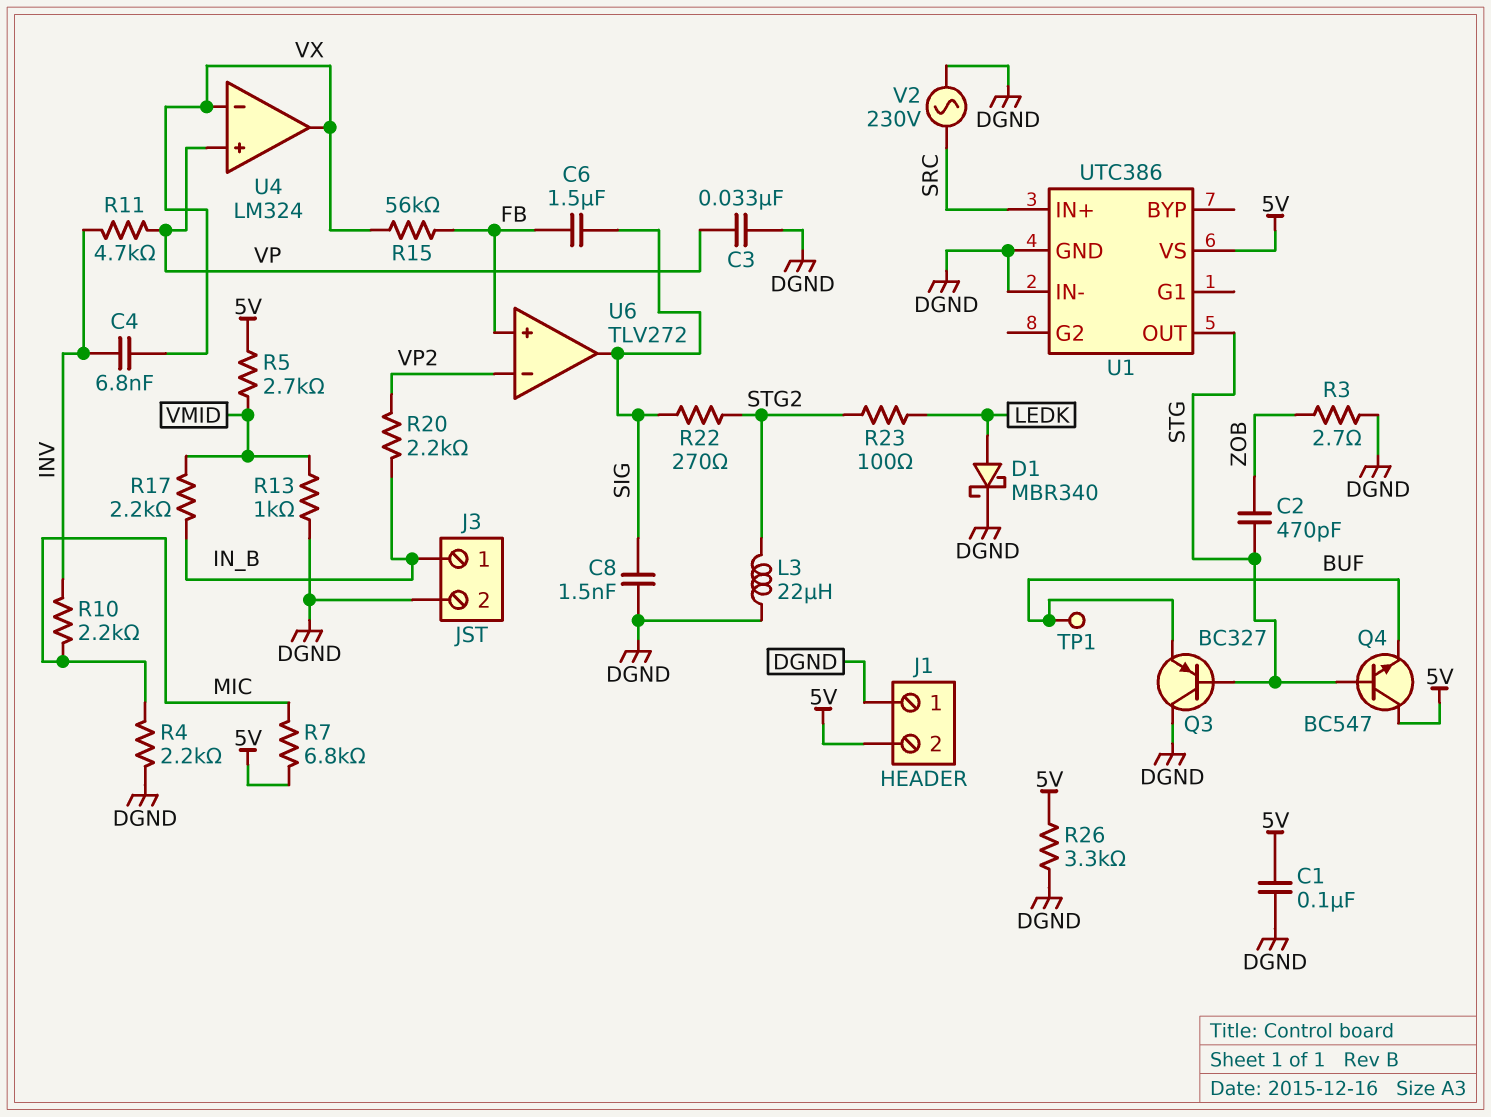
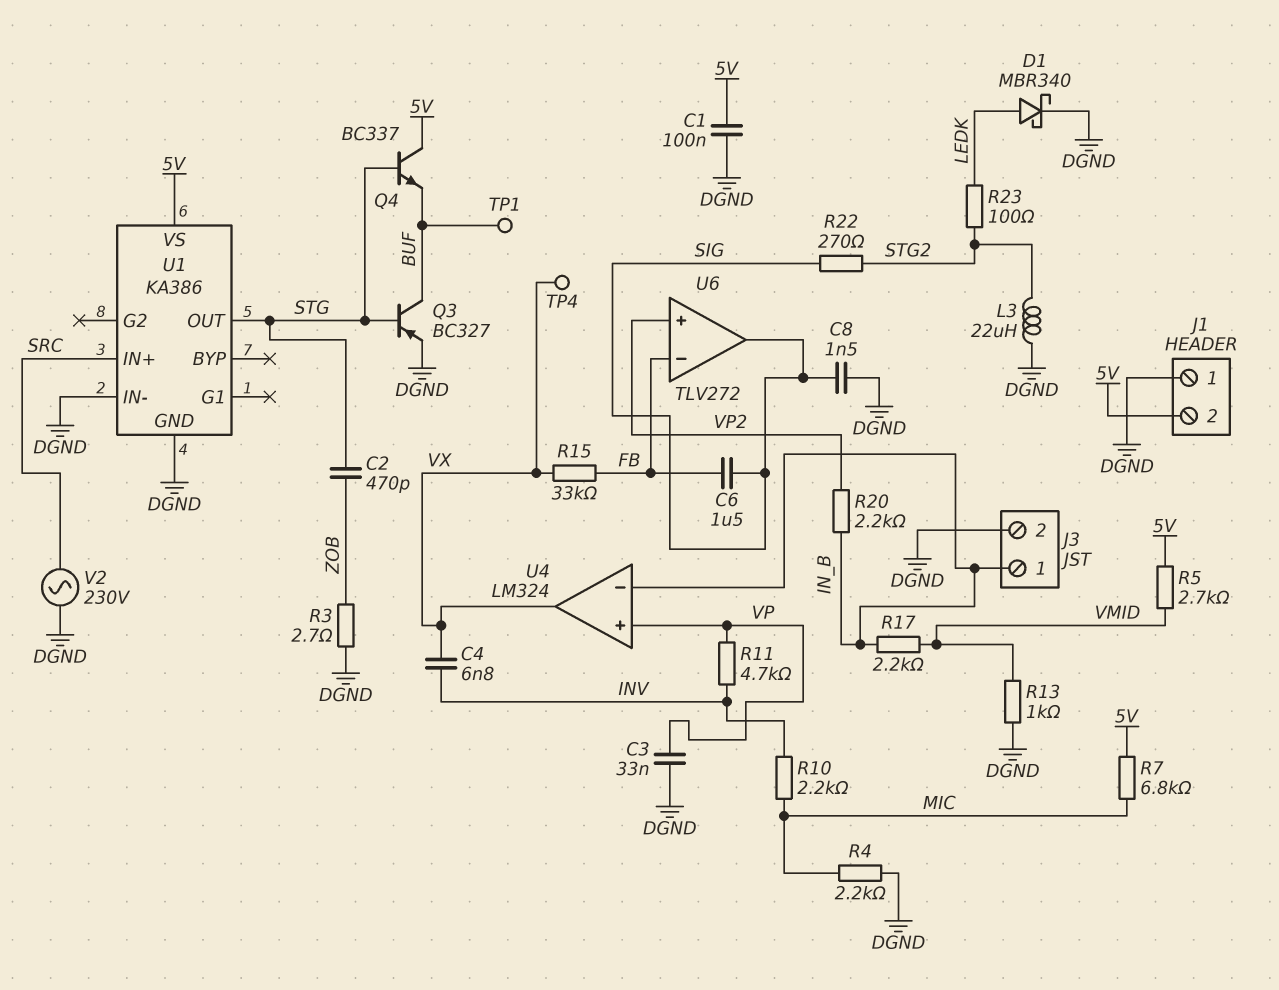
Q3: PNP BC327 (B STG, C DGND, E BUF) -> PNP BC327 (B STG, C BUF, E DGND)
Q4: NPN BC547 (B STG, C 5V, E BUF) -> NPN BC337 (B STG, C 5V, E BUF)
R15: 56k (FB, VX) -> 33k (FB, VX)
R26: 3.3k (5V, DGND) -> none
TP4: none -> test point (VX)
U1: UTC386 -> KA386
U4 pin in-: VX -> IN_B
U6 pin in+: FB -> VP2
U6 pin in-: VP2 -> FB

